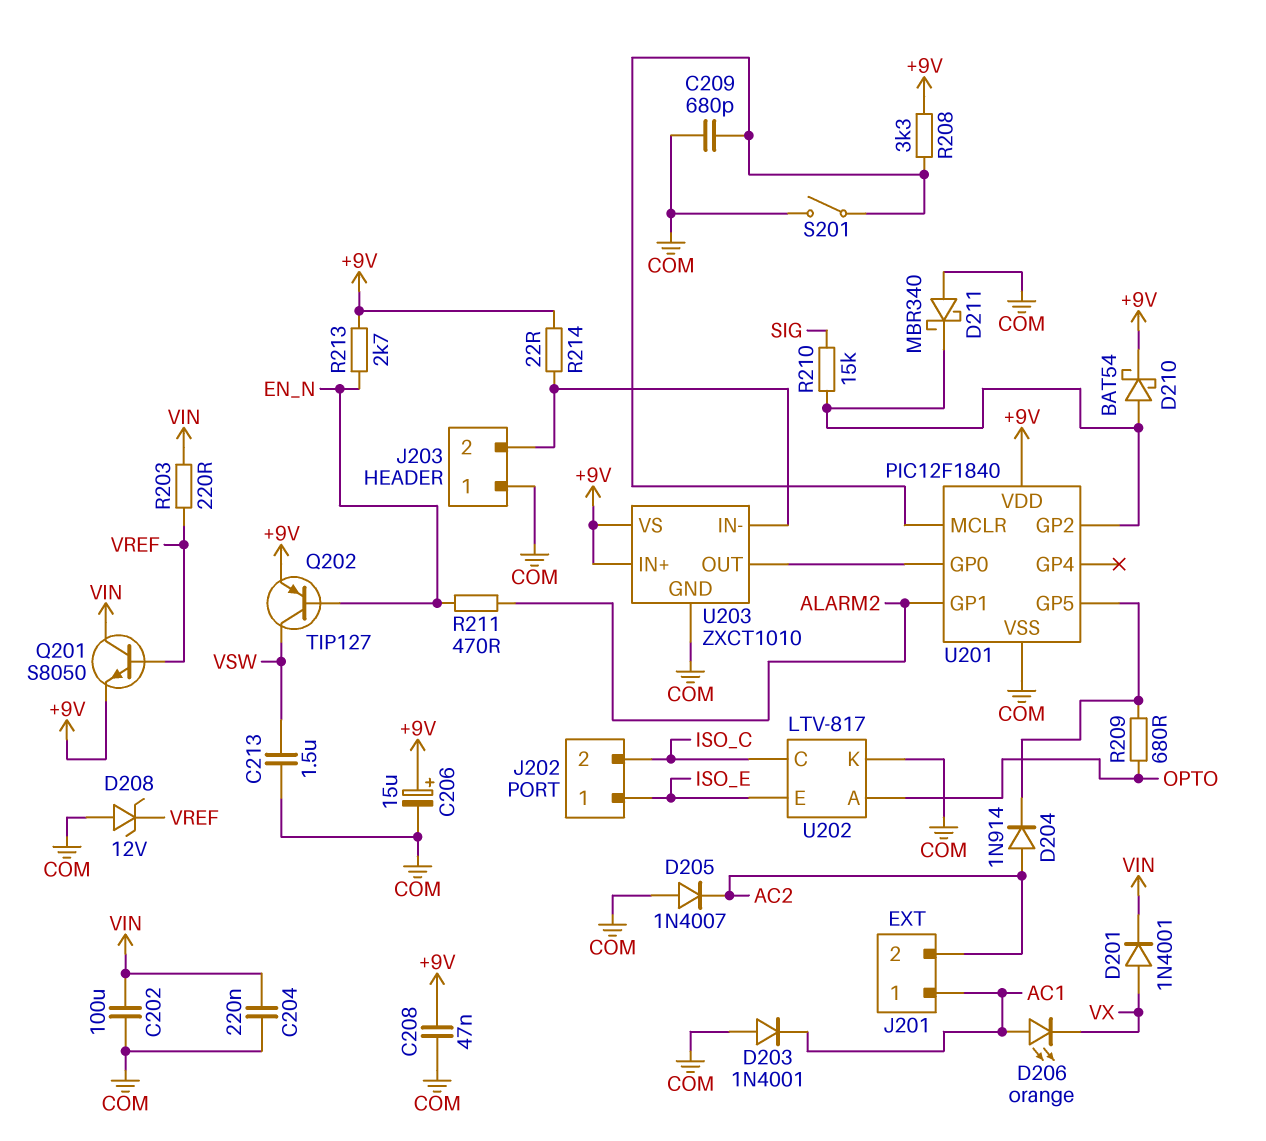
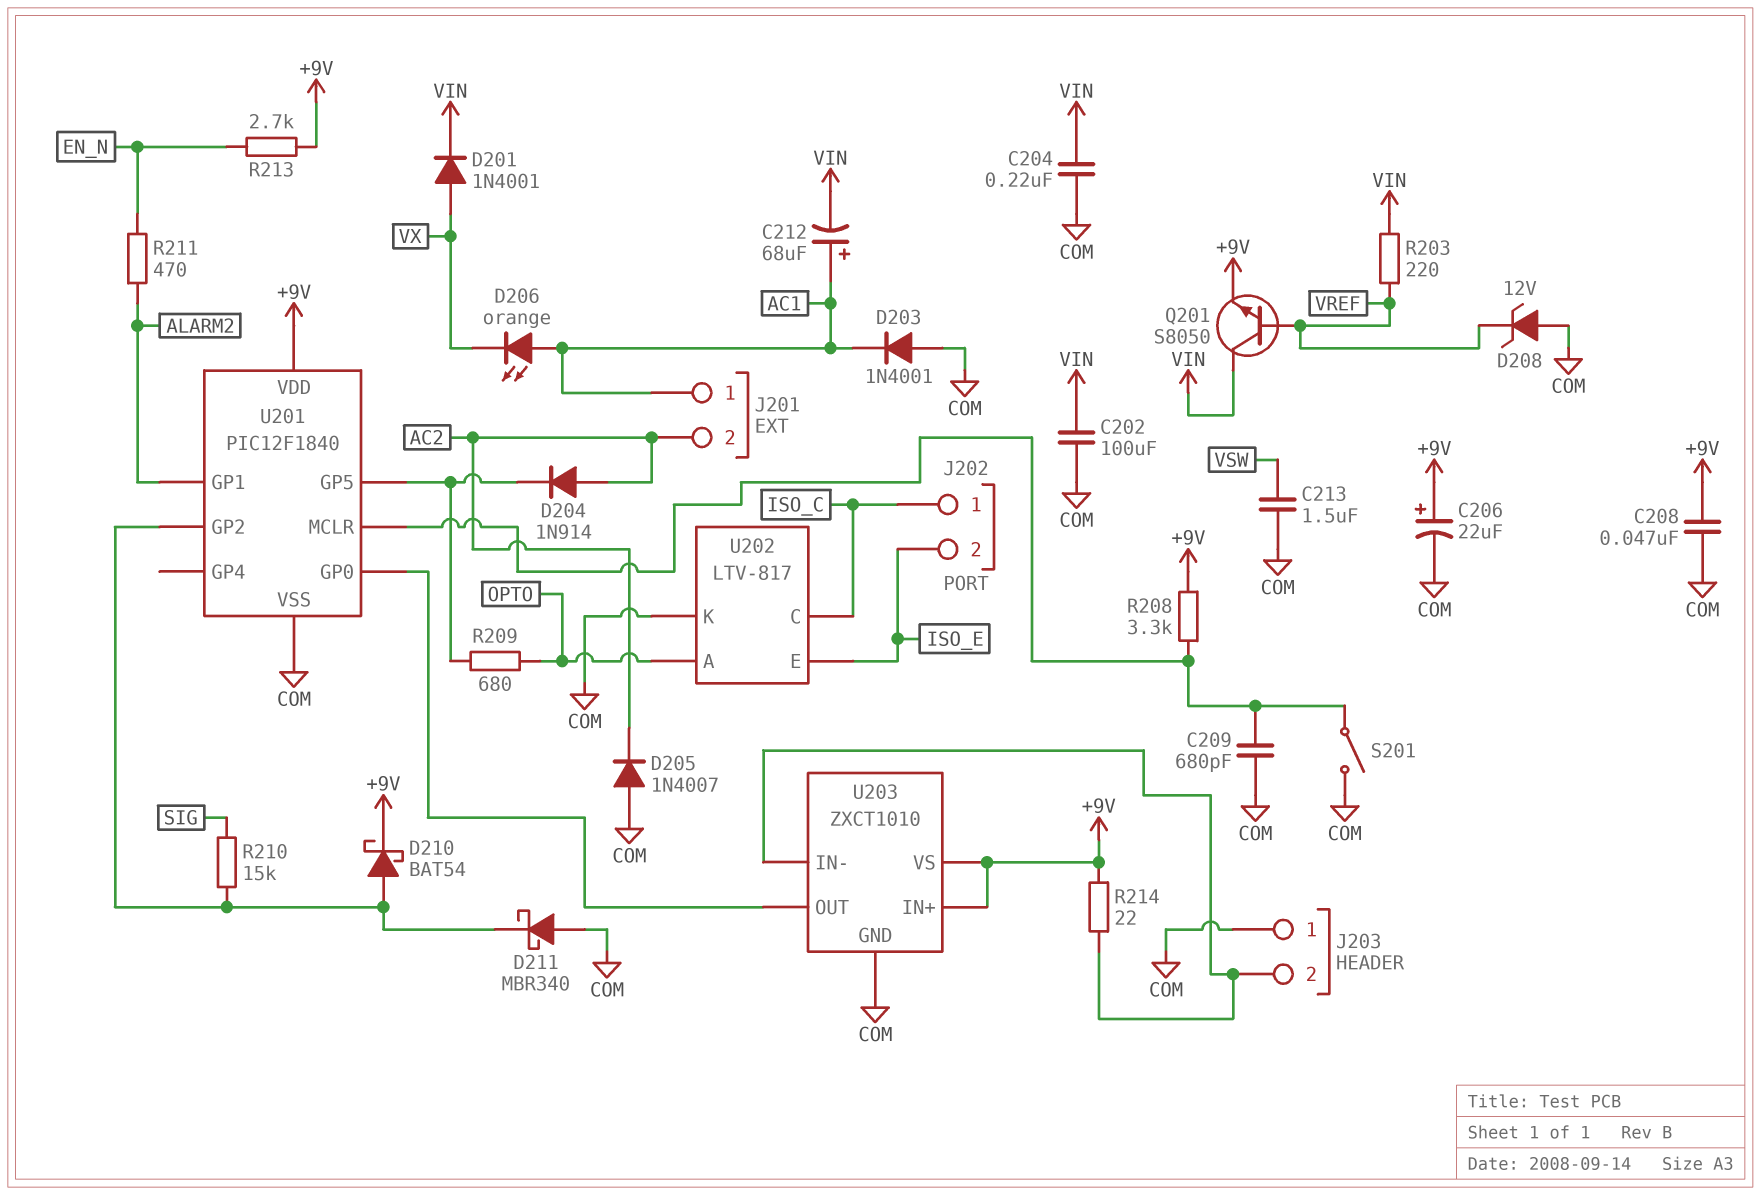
C206: 15uF (plus +9V, minus COM) -> 22uF (plus +9V, minus COM)
C212: none -> 68uF (plus AC1, minus VIN)
J202 pin 1: ISO_E -> ISO_C
J202 pin 2: ISO_C -> ISO_E
Q202: PNP TIP127 (B EN_N, C VSW, E +9V) -> none

